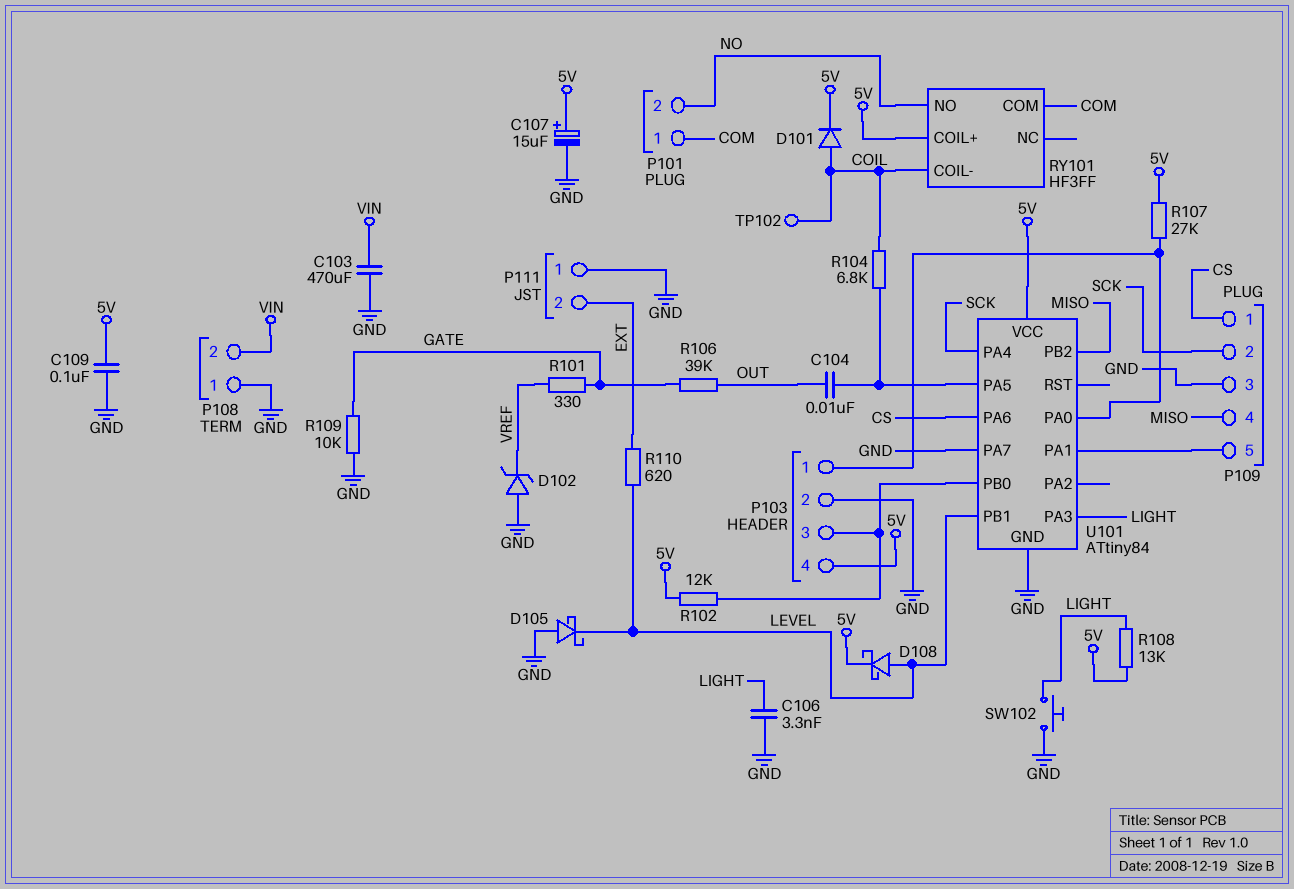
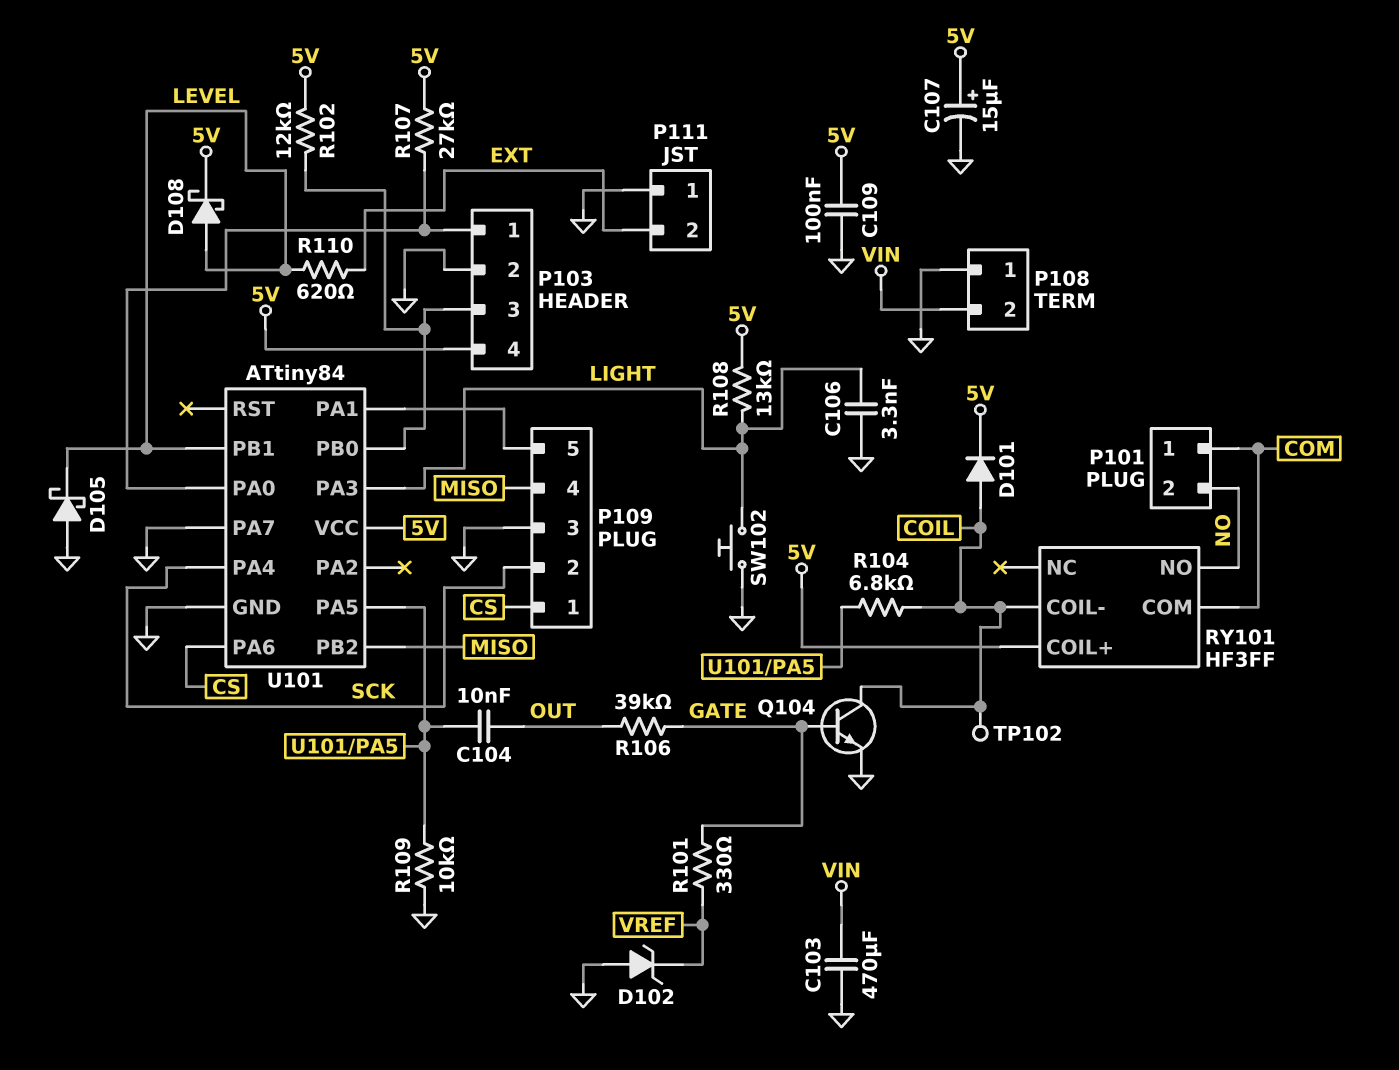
Q104: none -> NPN (B GATE, C COIL, E GND)
R109: 10k (GATE, GND) -> 10k (GND, U101/PA5)

